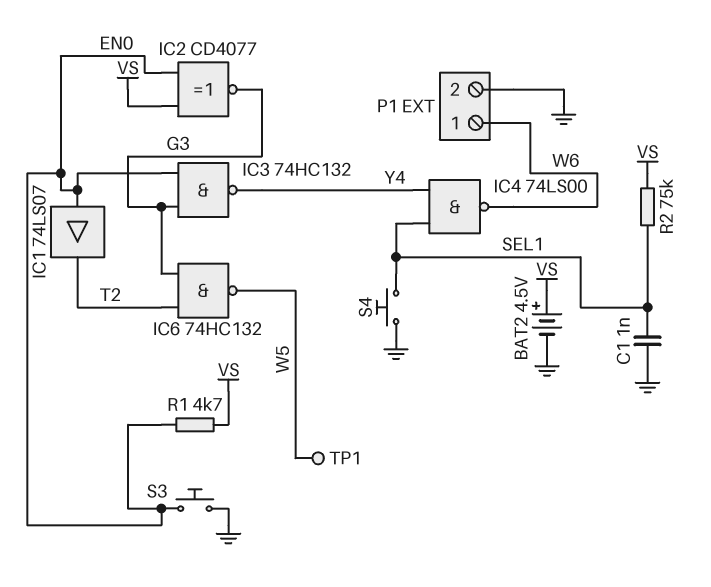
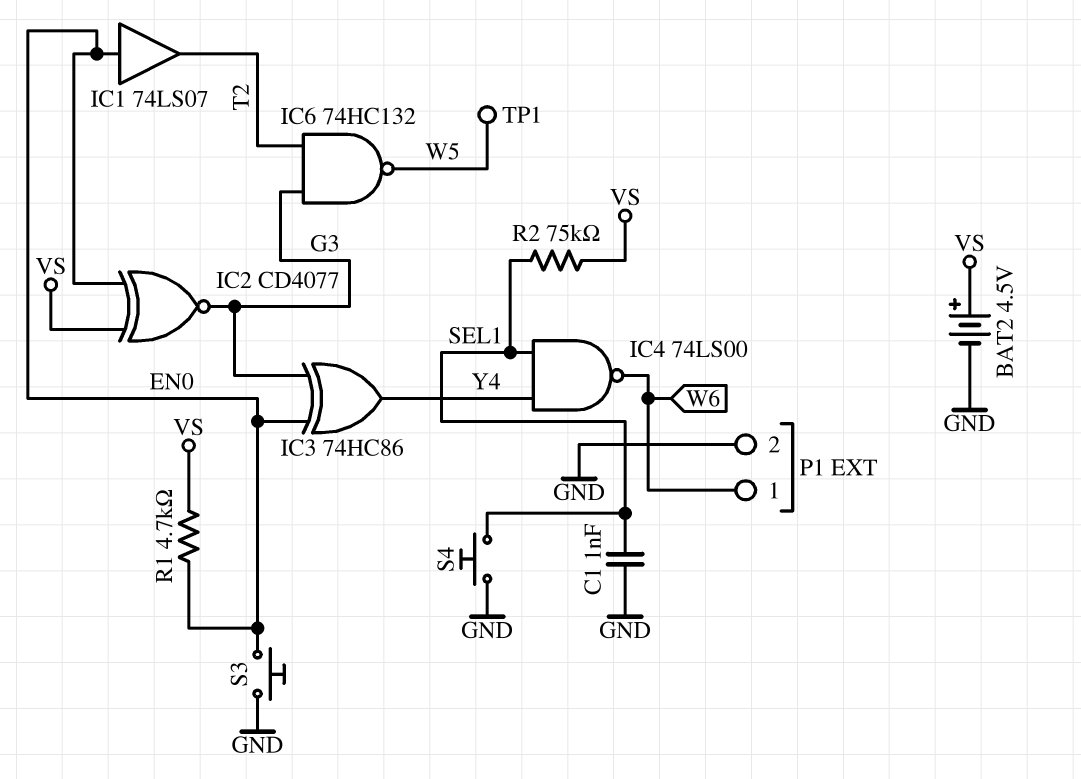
IC3: NAND 74HC132 (in EN0, in G3, out Y4) -> XOR 74HC86 (in EN0, in G3, out Y4)

